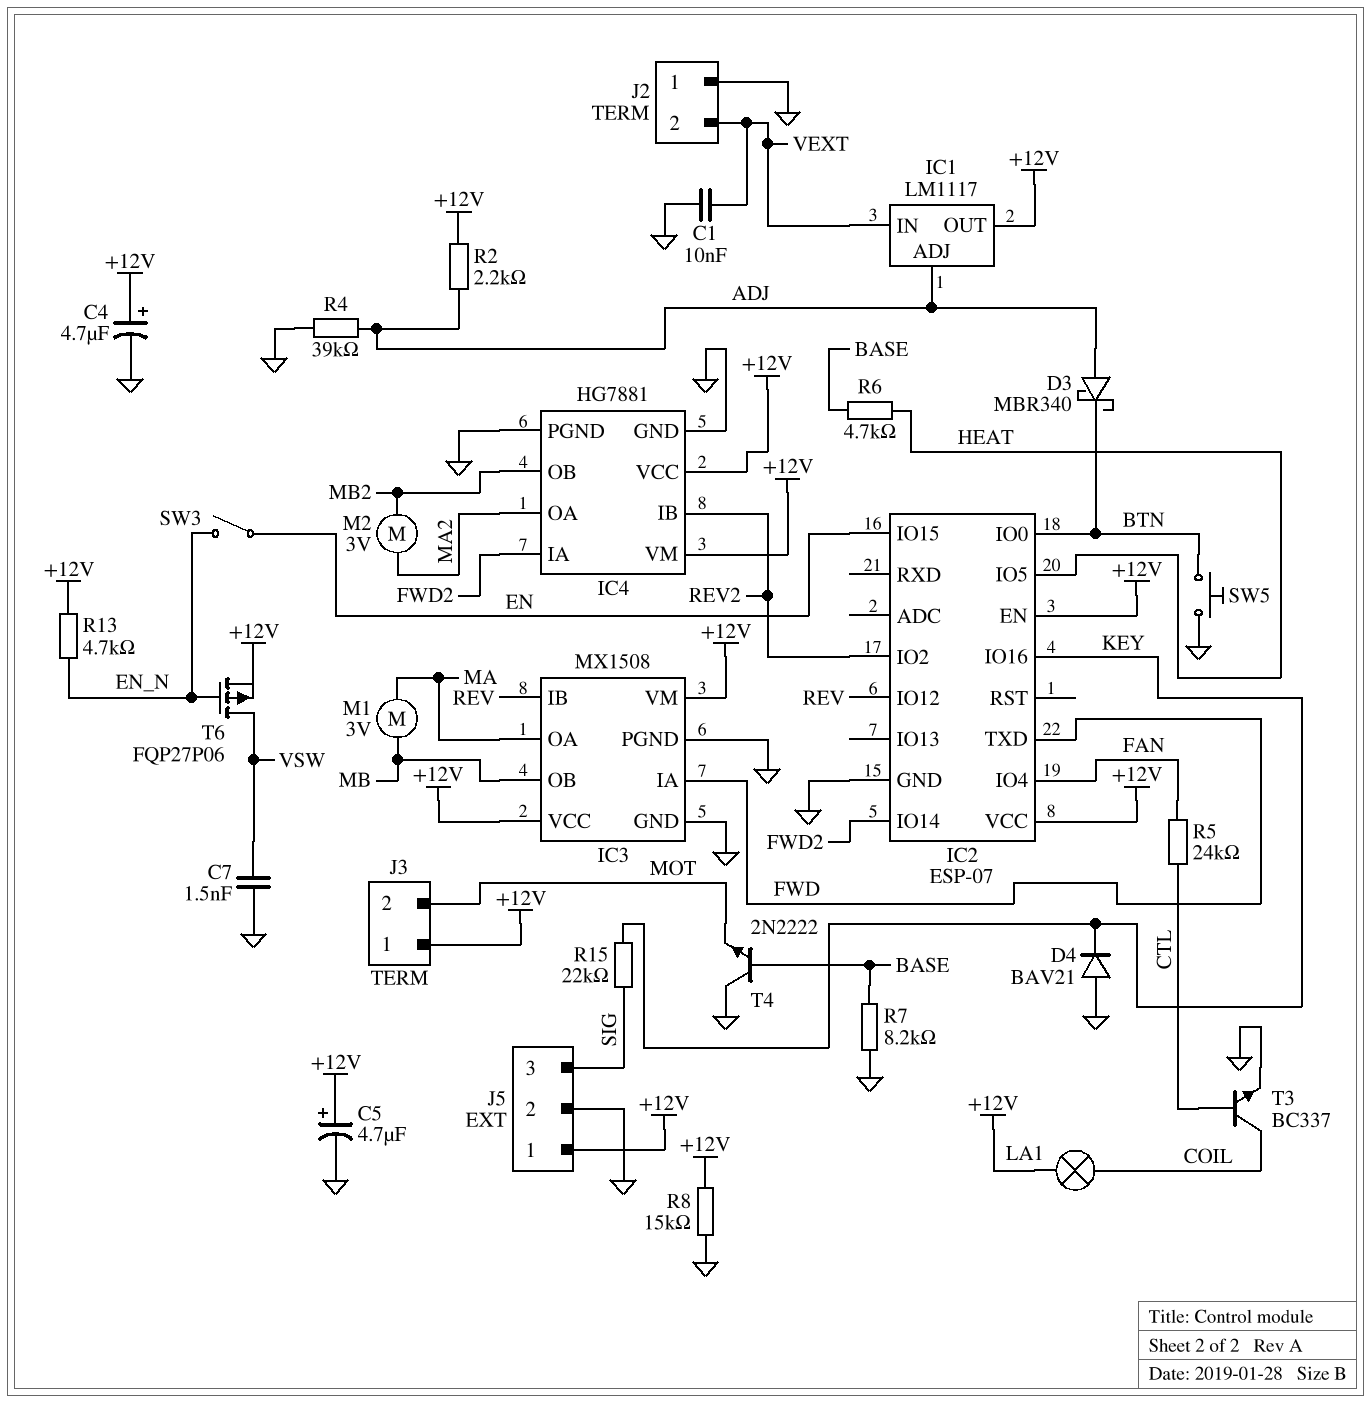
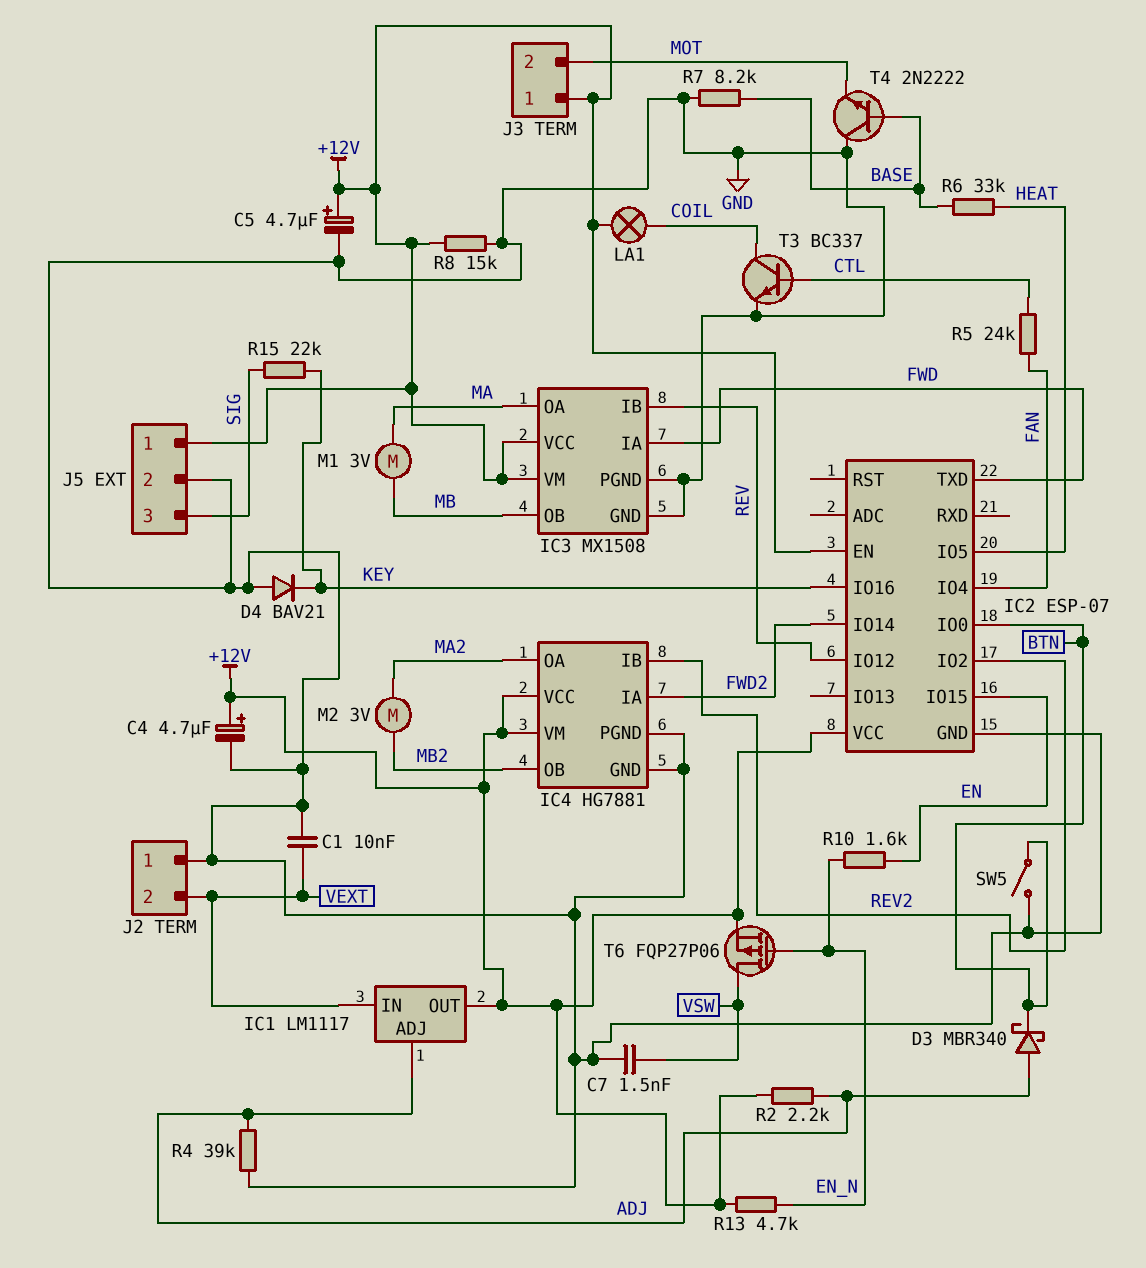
R6: 4.7k (BASE, HEAT) -> 33k (BASE, HEAT)
R10: none -> 1.6k (EN, EN_N)
SW3: switch (EN, EN_N) -> none
SW5: button (BTN, GND) -> switch (BTN, GND)

